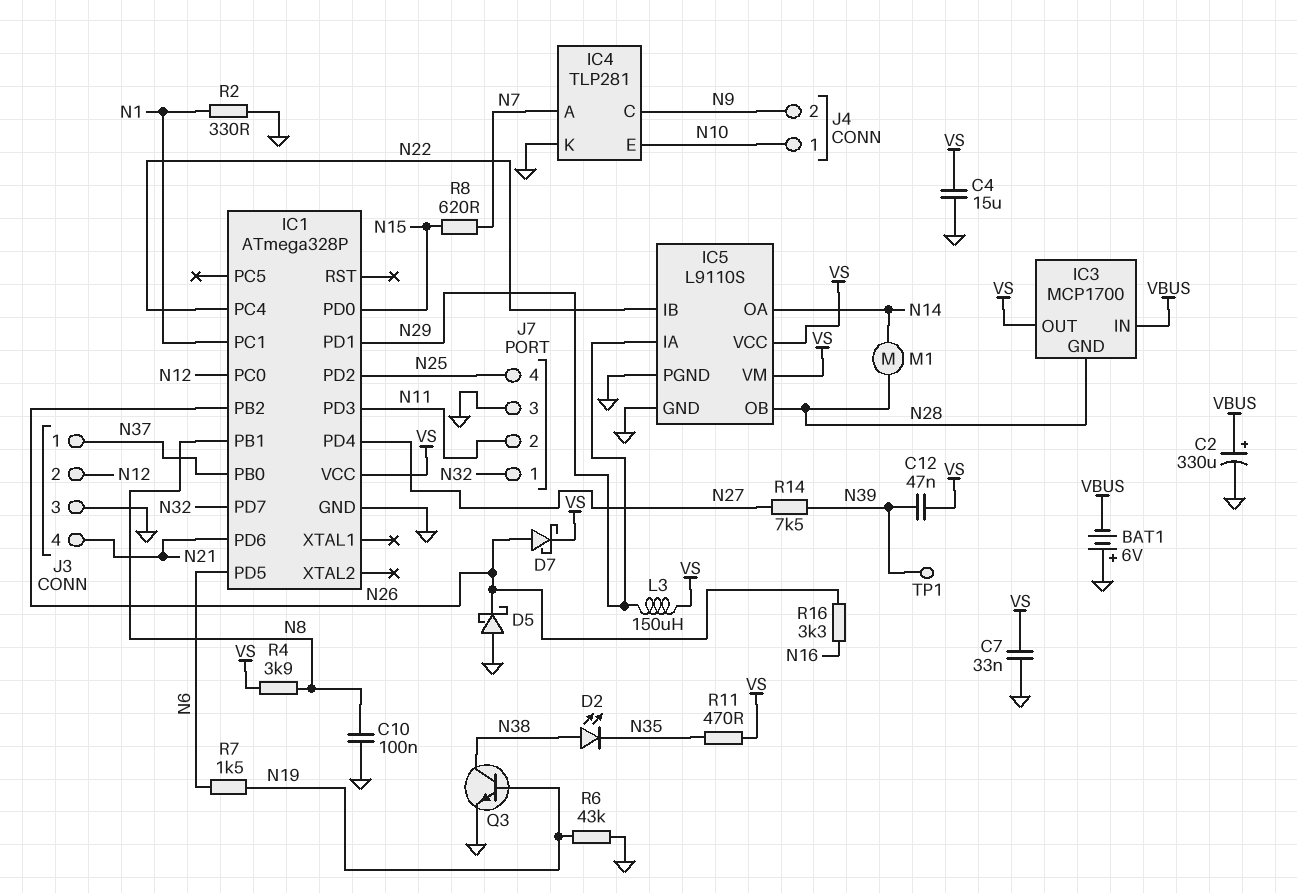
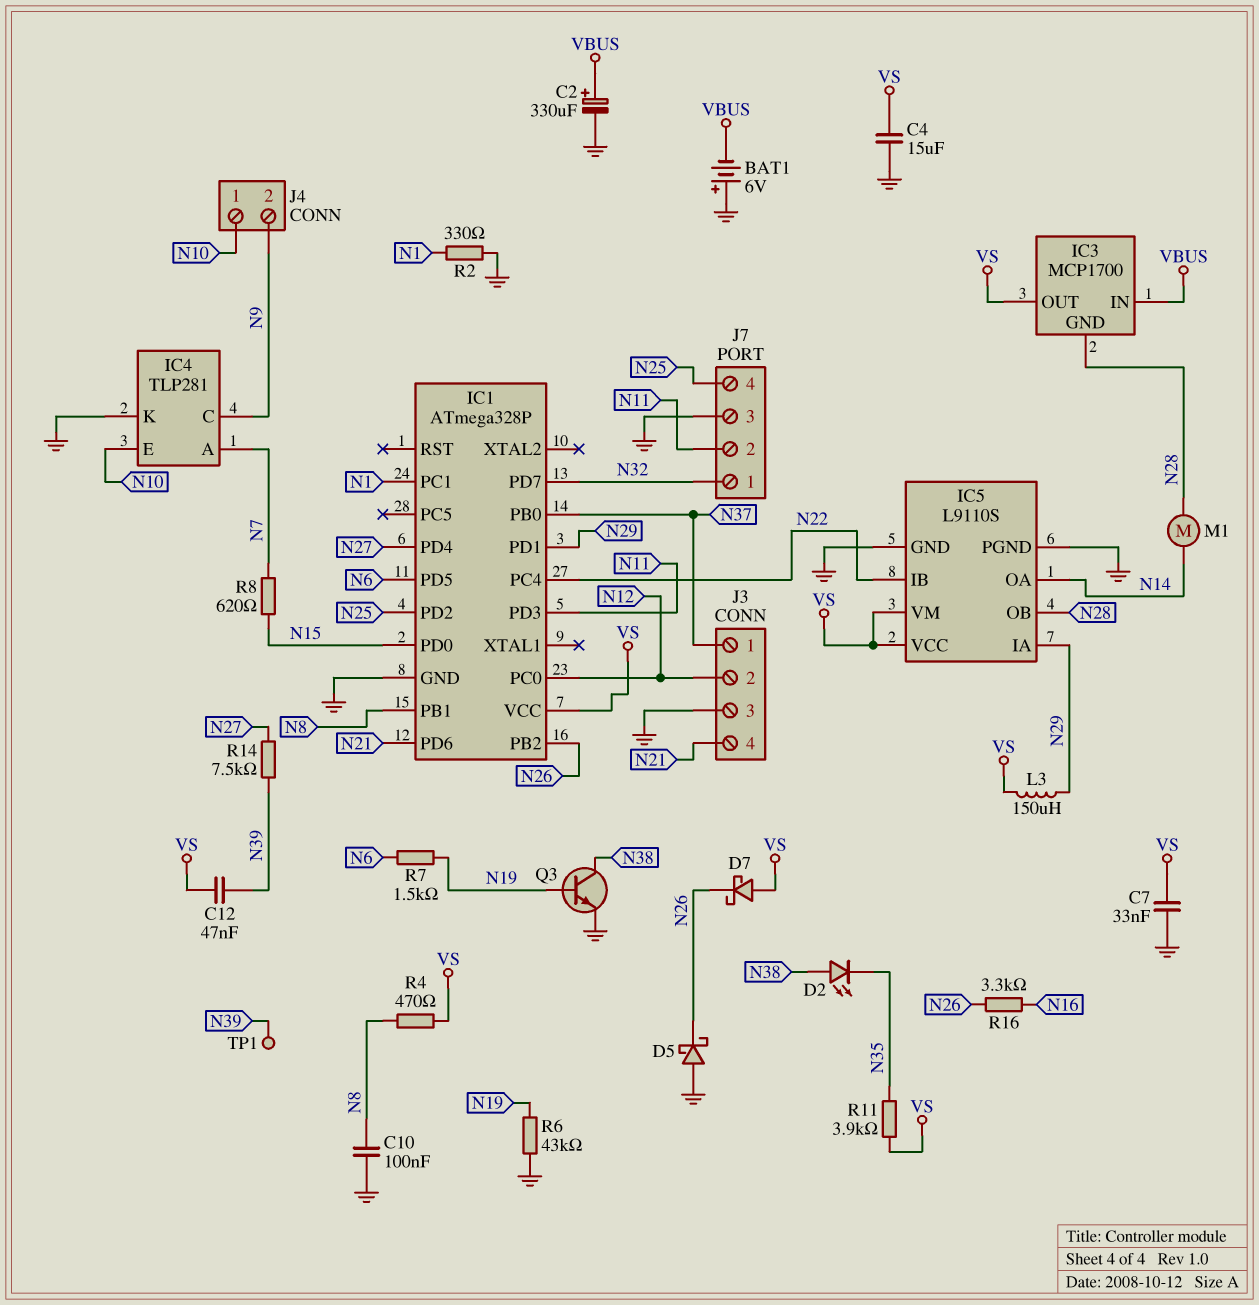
D7: schottky (A N26, K VS) -> schottky (A VS, K N26)
R4: 3.9k (N8, VS) -> 470 (N8, VS)
R11: 470 (N35, VS) -> 3.9k (N35, VS)

